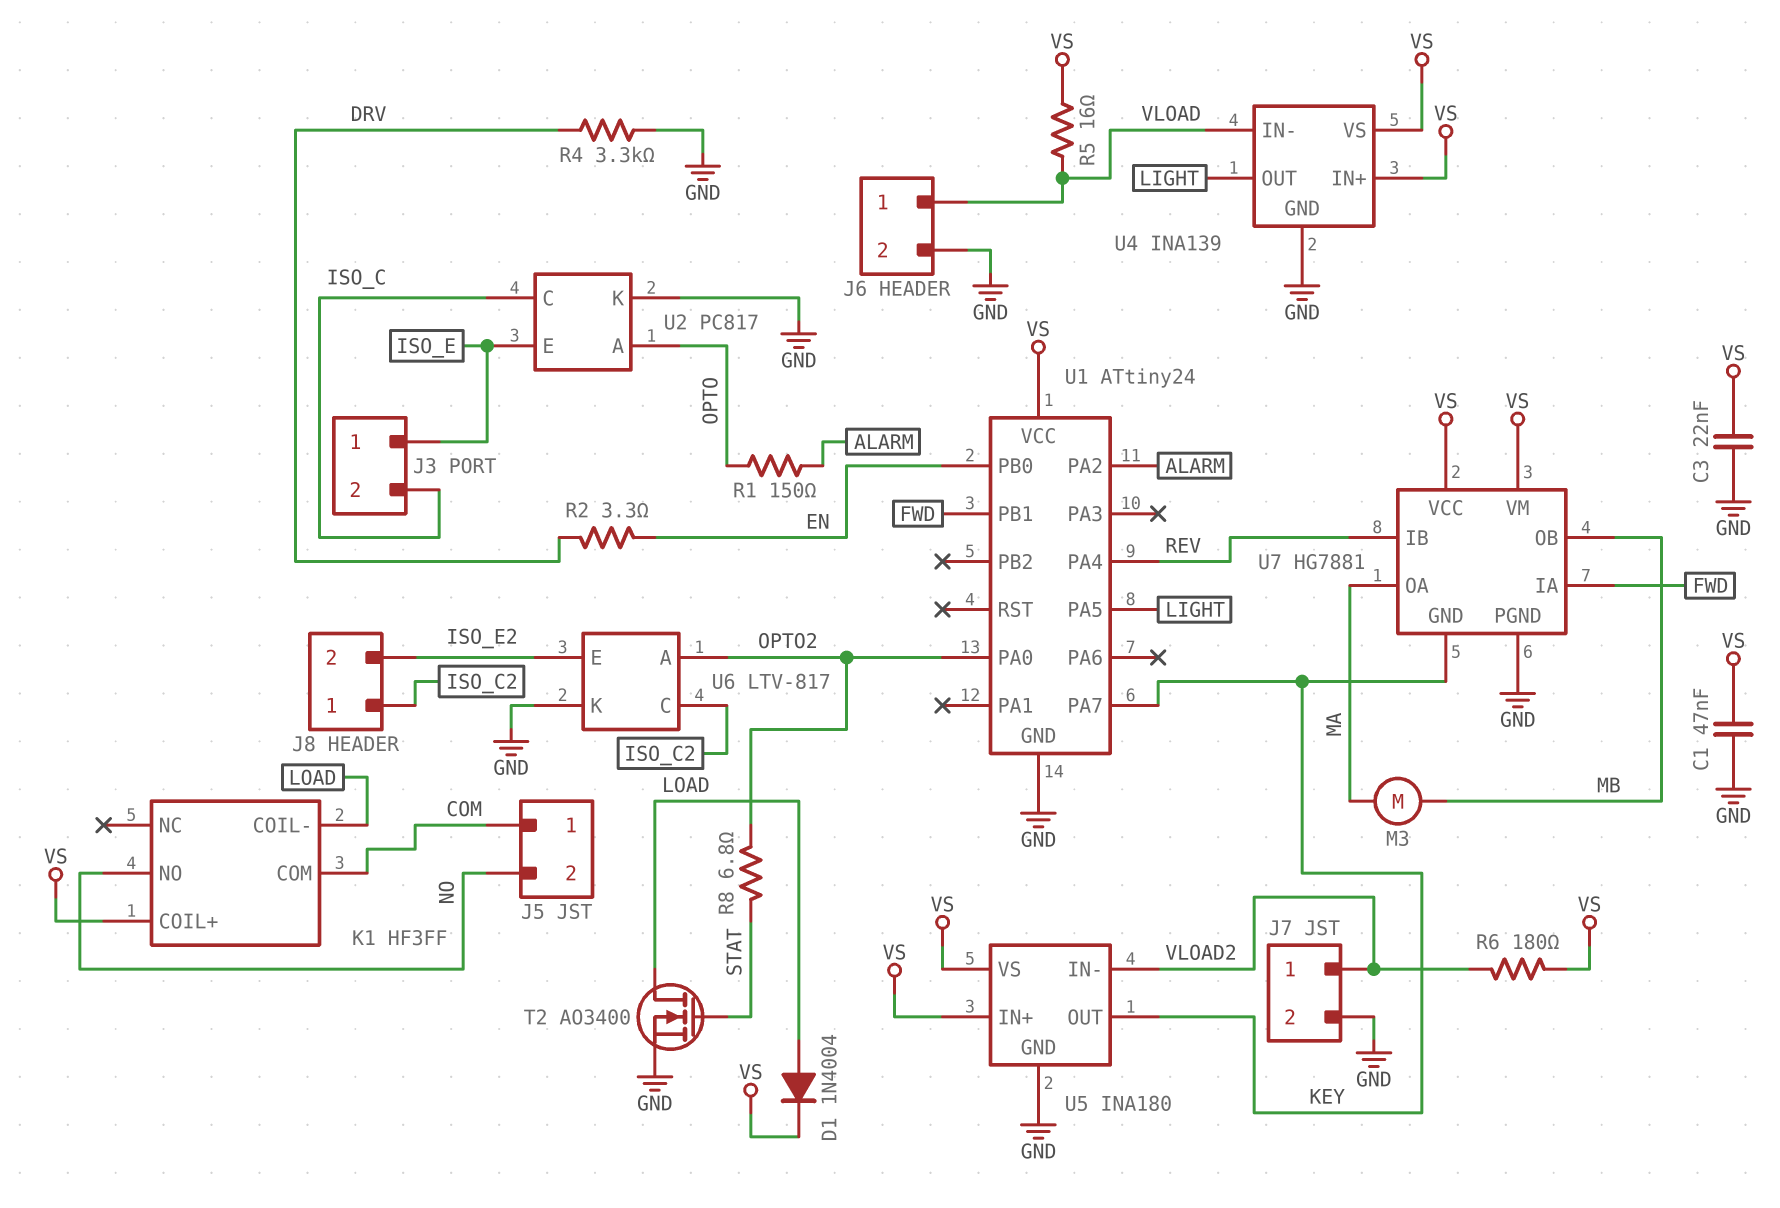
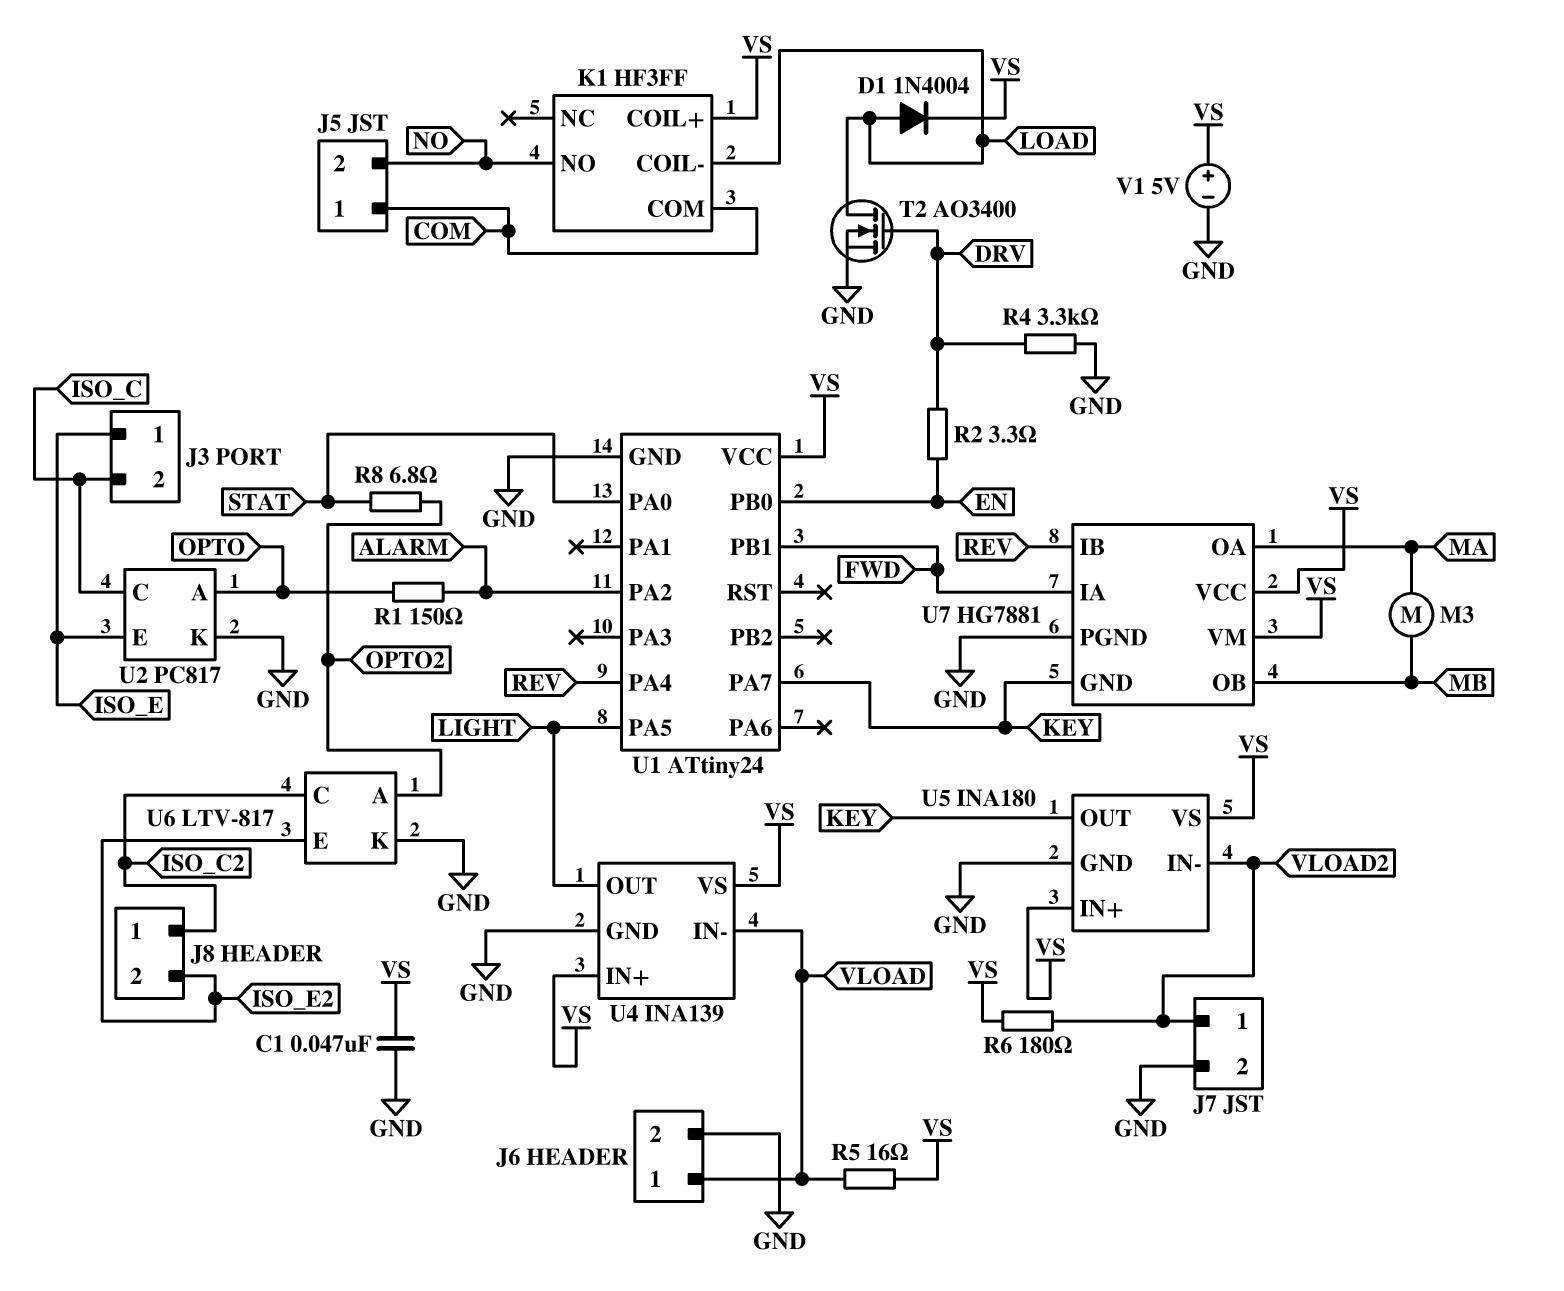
C3: 22nF (GND, VS) -> none
T2: NMOS AO3400 (G STAT, D LOAD, S GND) -> NMOS AO3400 (G DRV, D LOAD, S GND)
U1 pin PA0: OPTO2 -> STAT
V1: none -> 5V (plus VS, minus GND)

